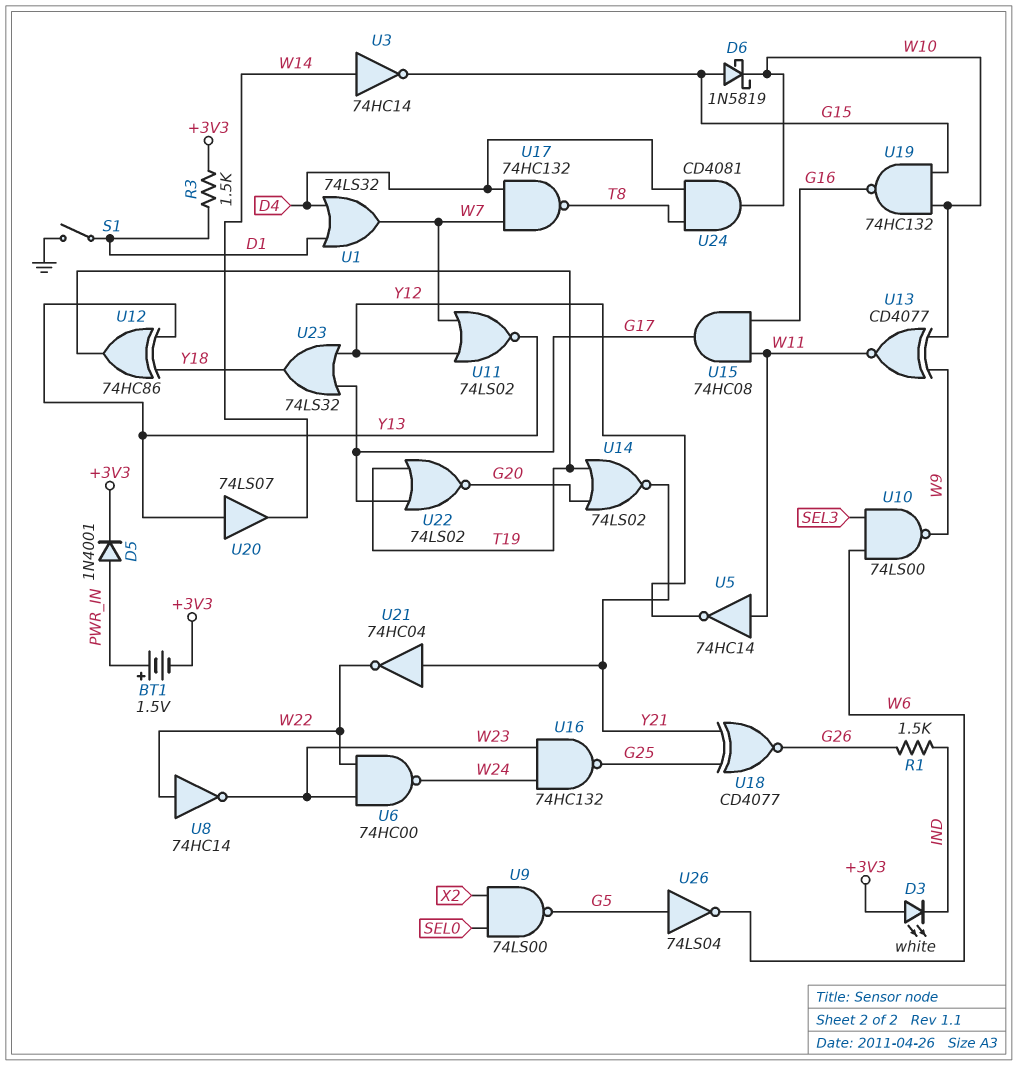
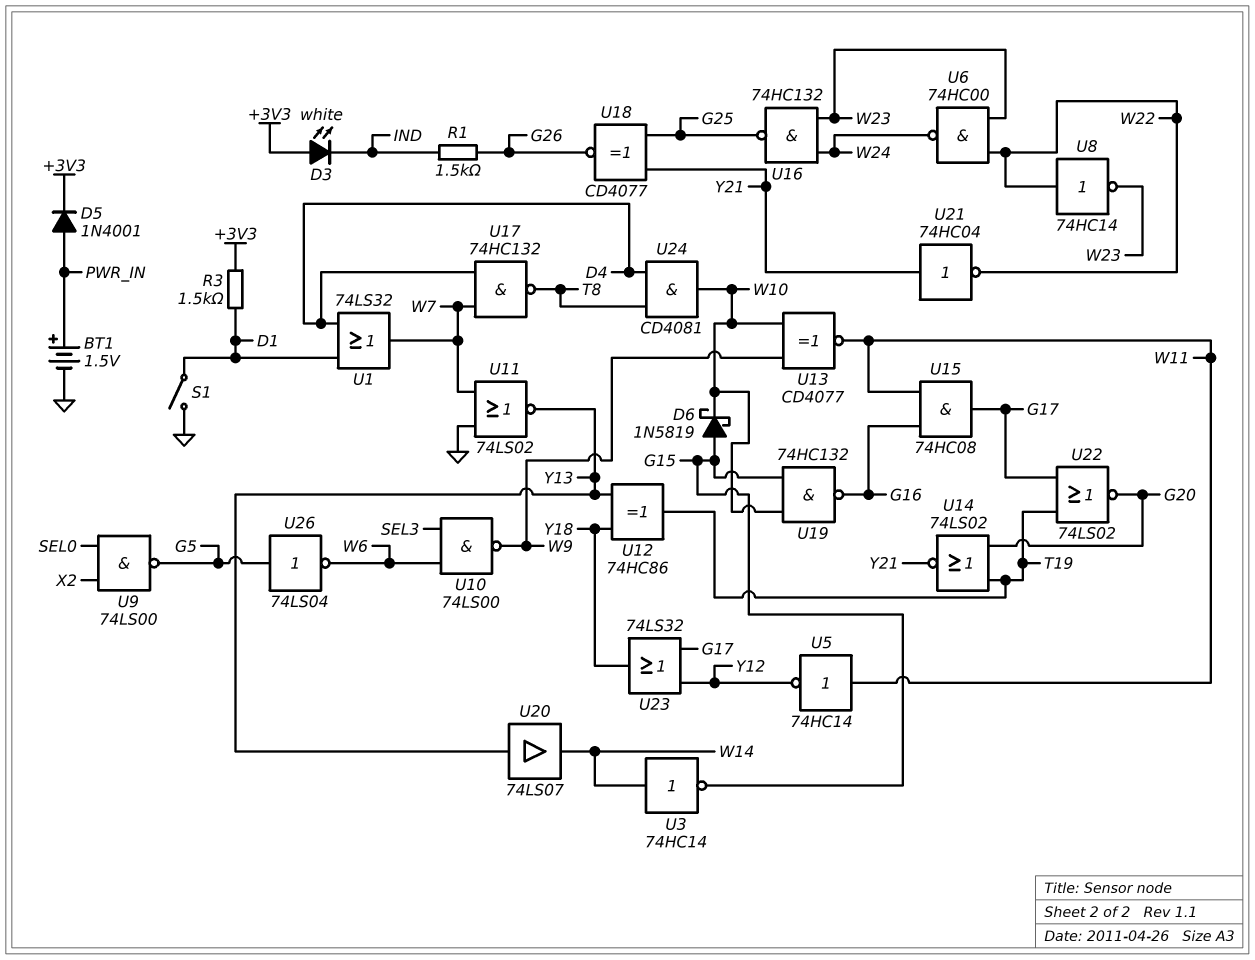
BT1: 1.5V (plus PWR_IN, minus +3V3) -> 1.5V (plus PWR_IN, minus GND)
U11: NOR 74LS02 (in W7, in Y12, out Y13) -> NOR 74LS02 (in GND, in W7, out Y13)

